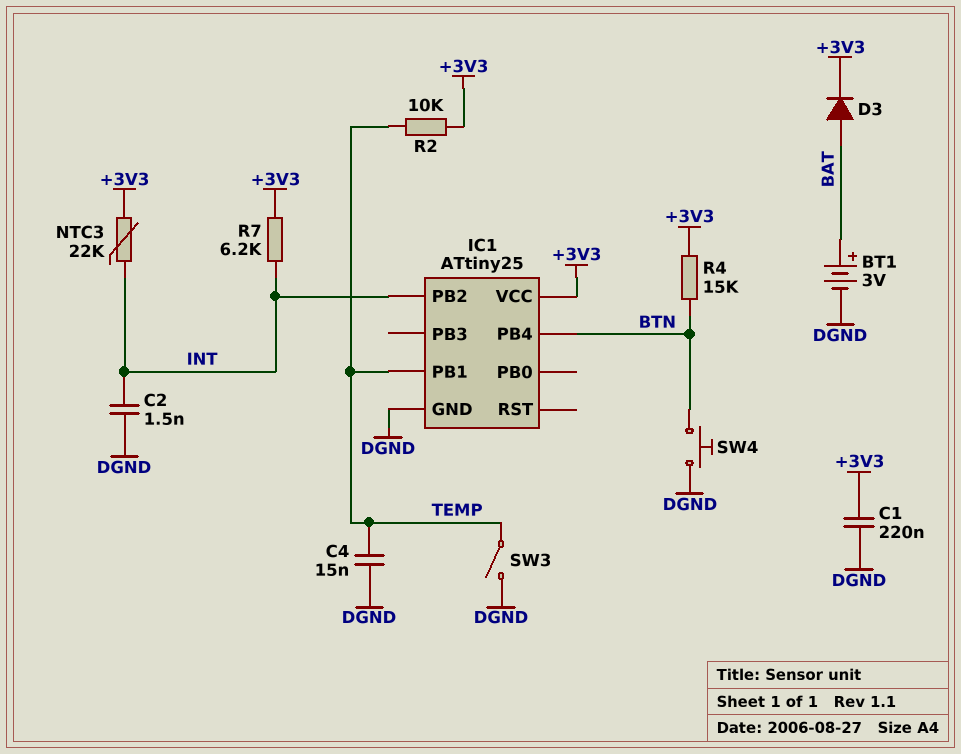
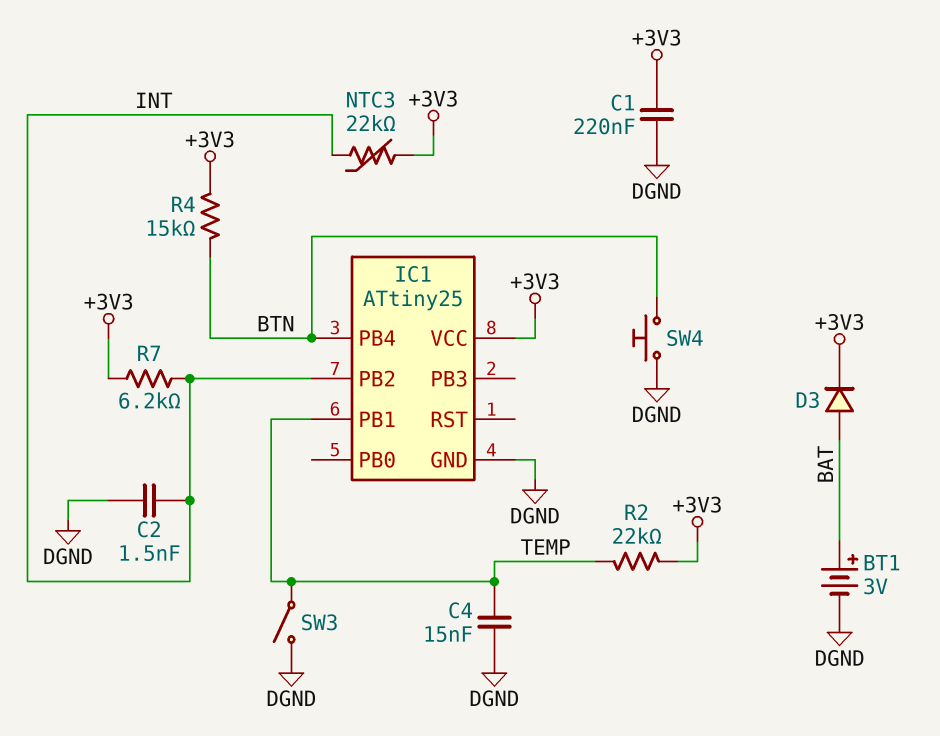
R2: 10k (+3V3, TEMP) -> 22k (+3V3, TEMP)

